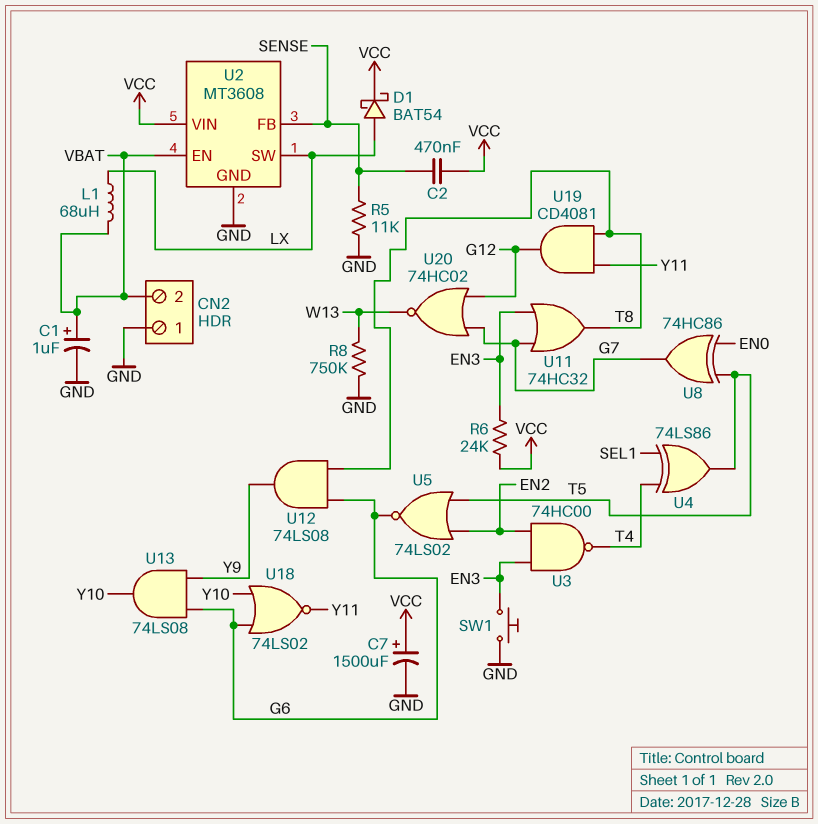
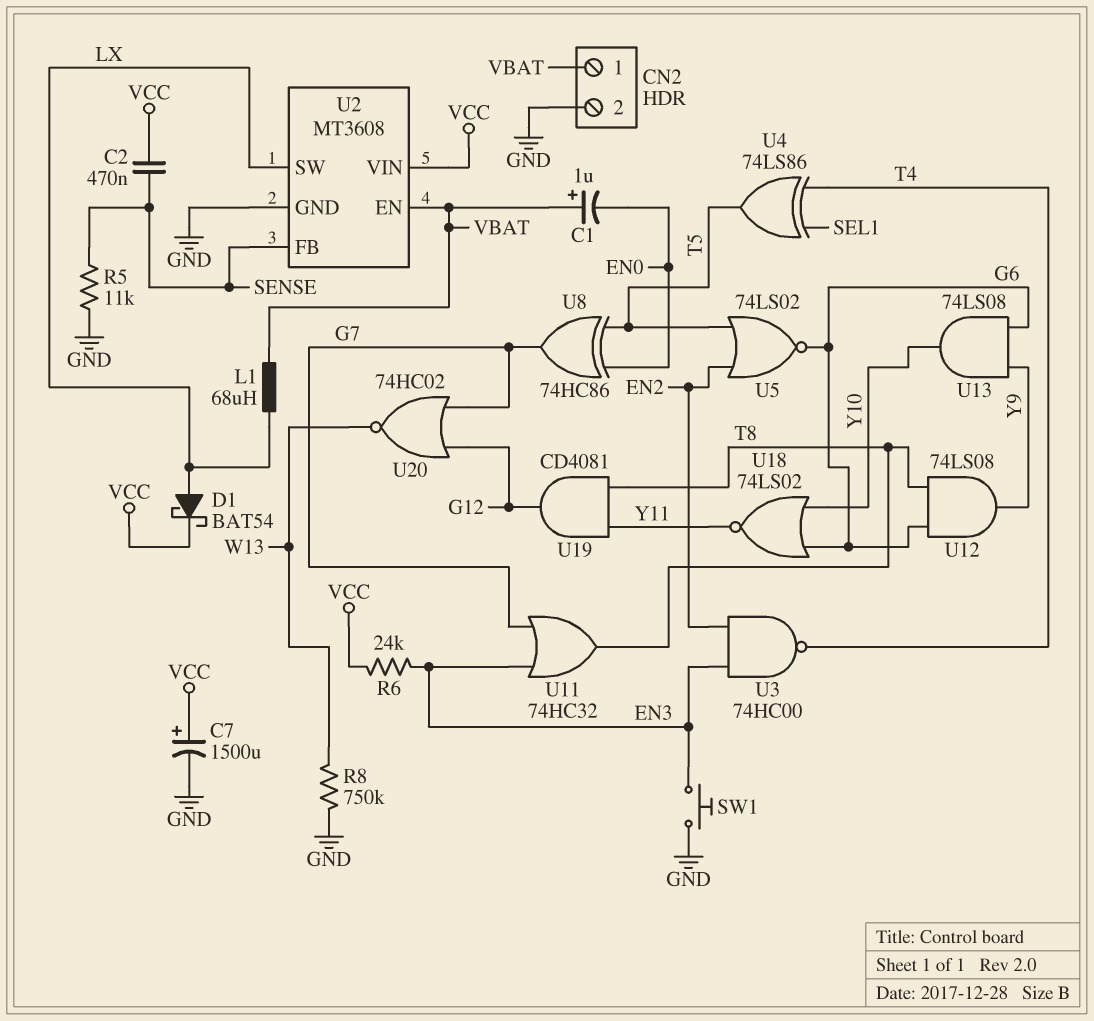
C1: 1uF (plus VBAT, minus GND) -> 1uF (plus VBAT, minus EN0)
CN2 pin 1: GND -> VBAT
CN2 pin 2: VBAT -> GND

